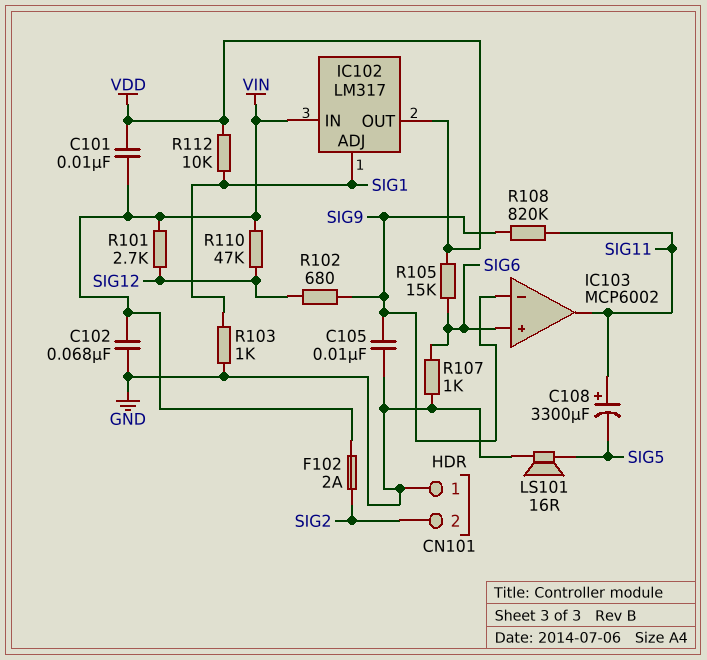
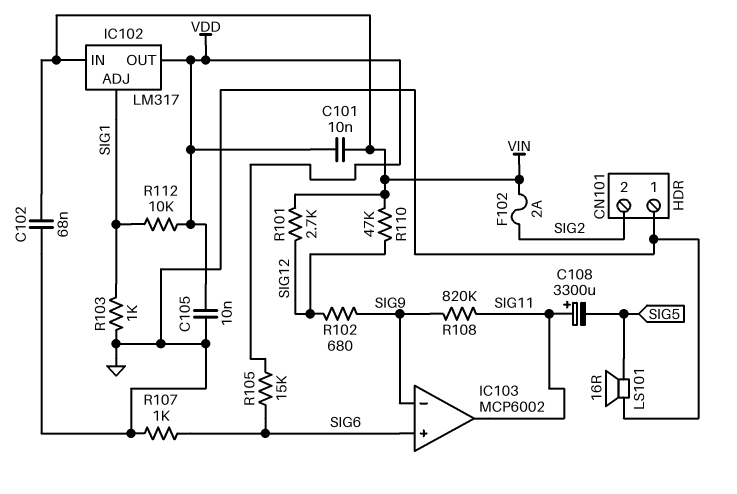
C105: 10nF (GND, SIG9) -> 10nF (GND, VDD)

